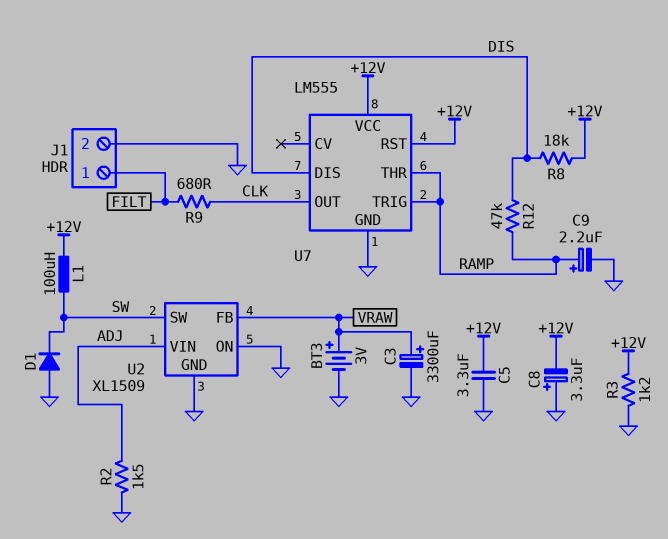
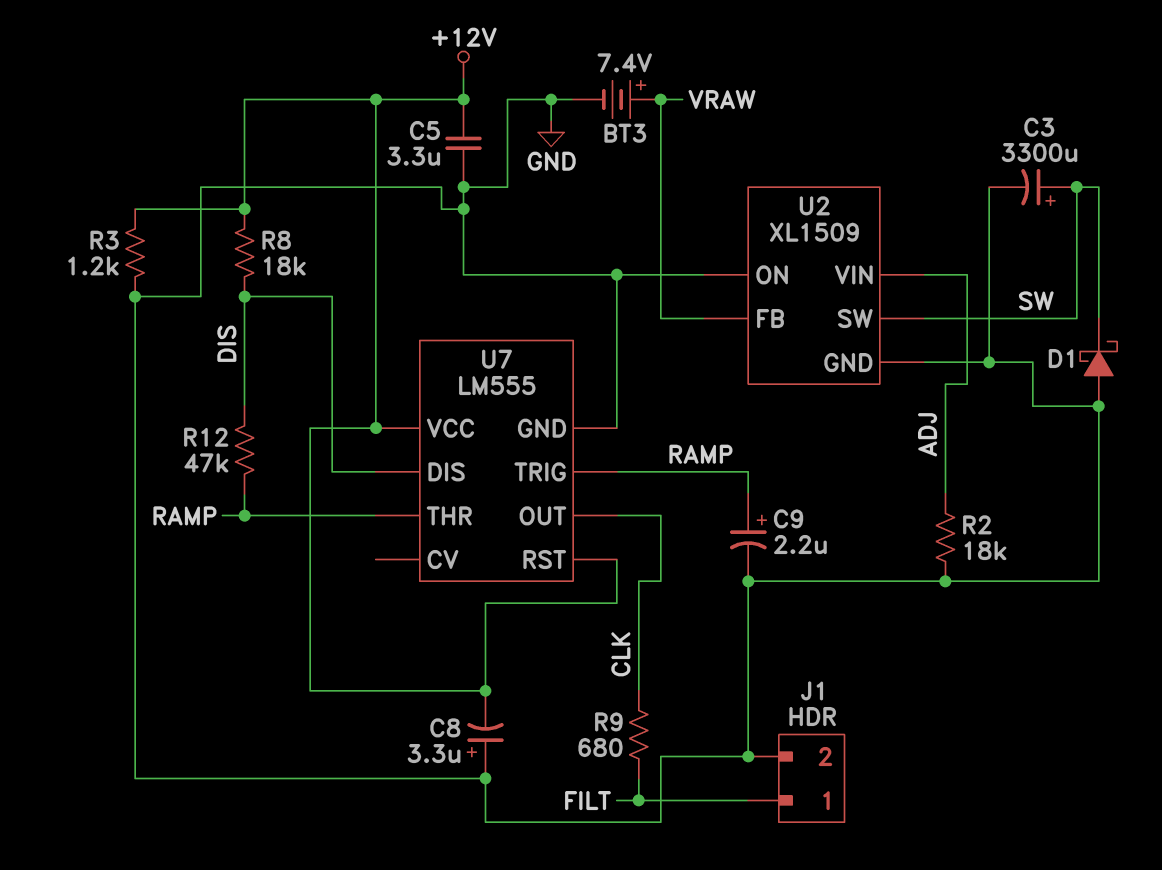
BT3: 3V (plus VRAW, minus GND) -> 7.4V (plus VRAW, minus GND)
C3: 3300uF (plus VRAW, minus GND) -> 3300uF (plus SW, minus GND)
D1: diode (A GND, K SW) -> schottky (A GND, K SW)
L1: 100uH (+12V, SW) -> none
R2: 1.5k (ADJ, GND) -> 18k (ADJ, GND)

